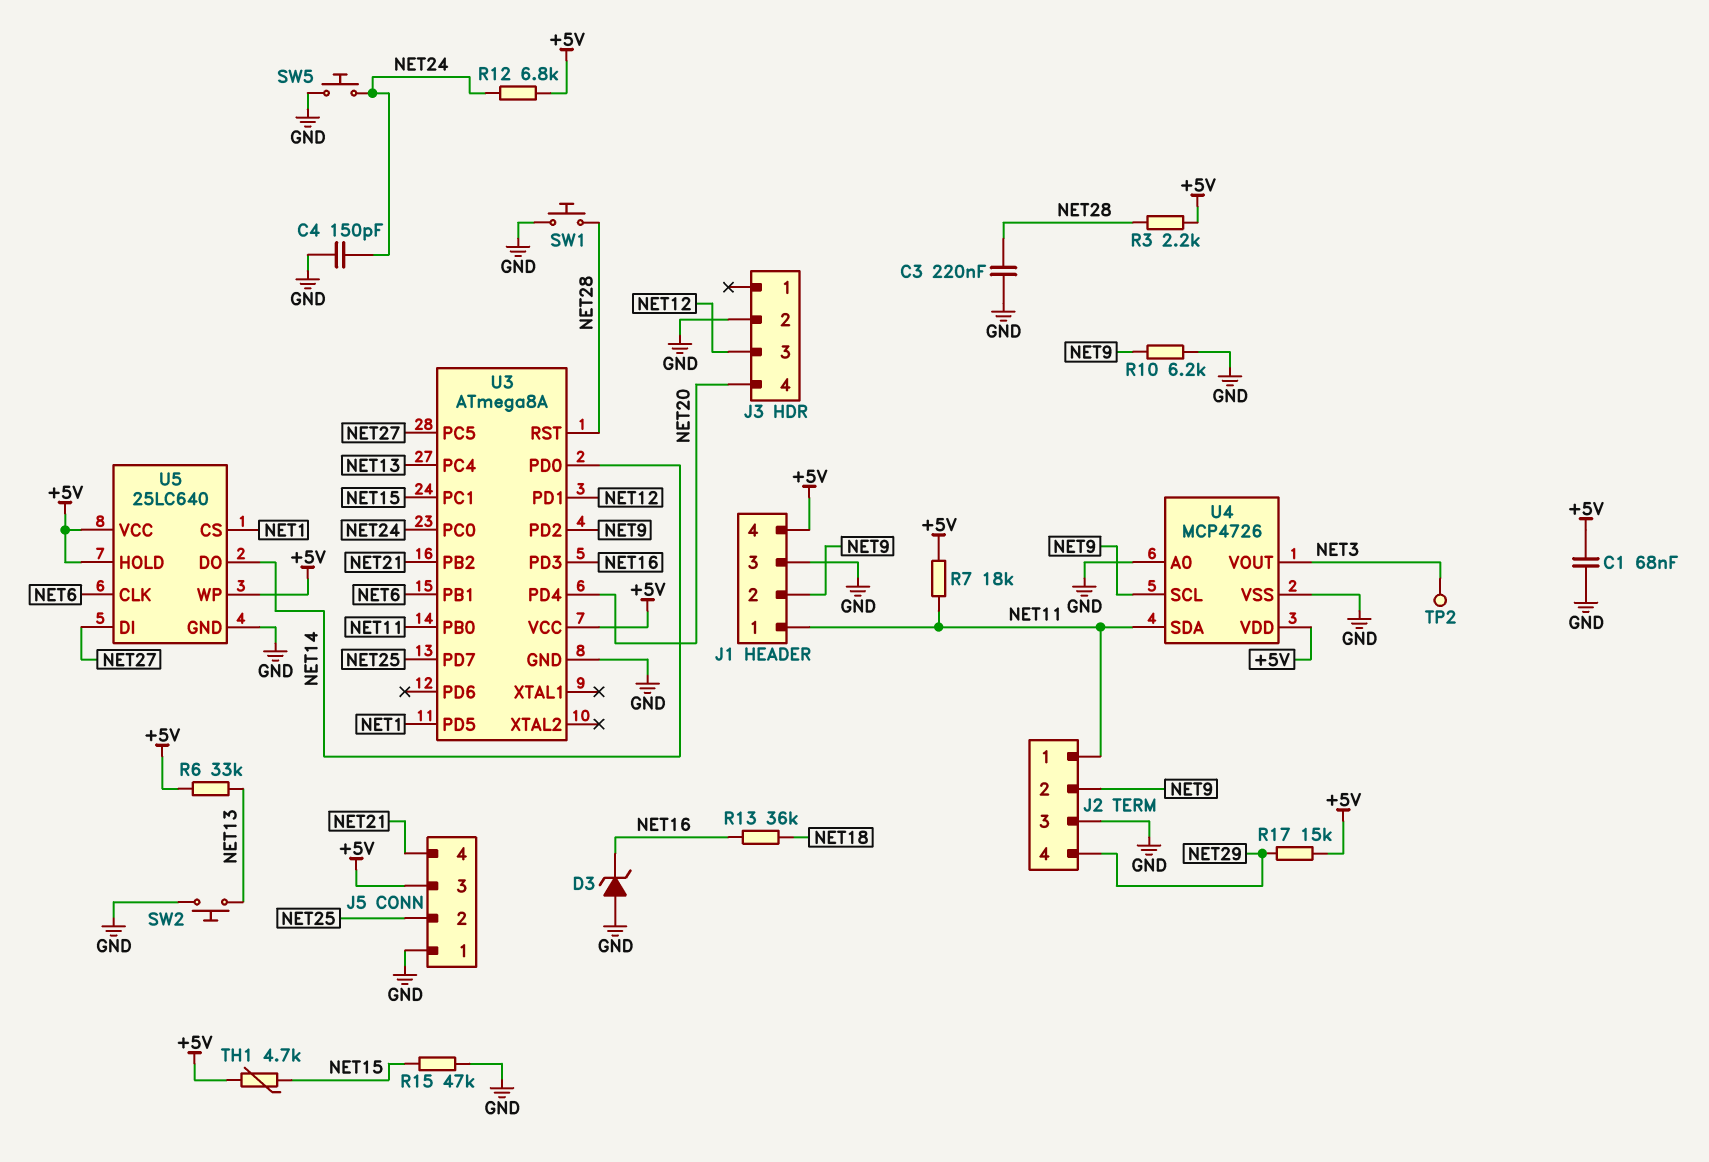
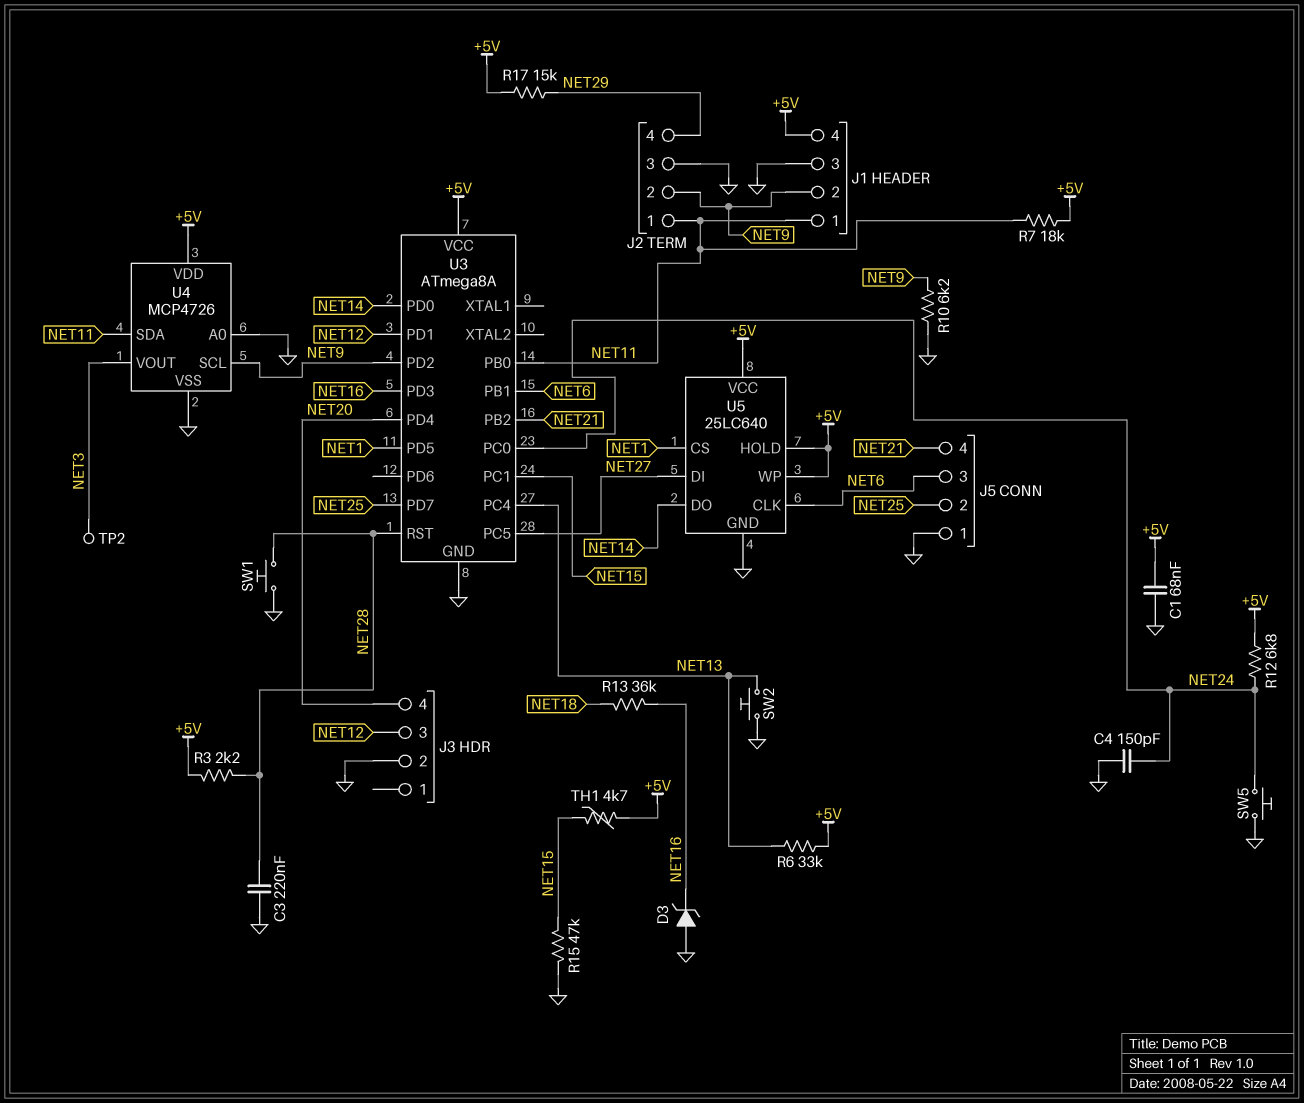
J5 pin 3: +5V -> NET6

